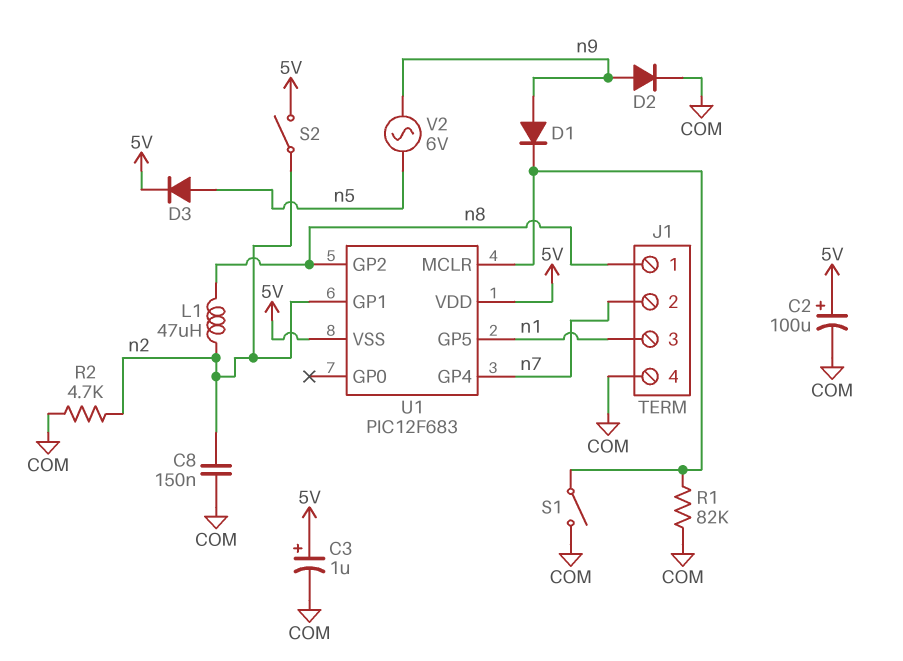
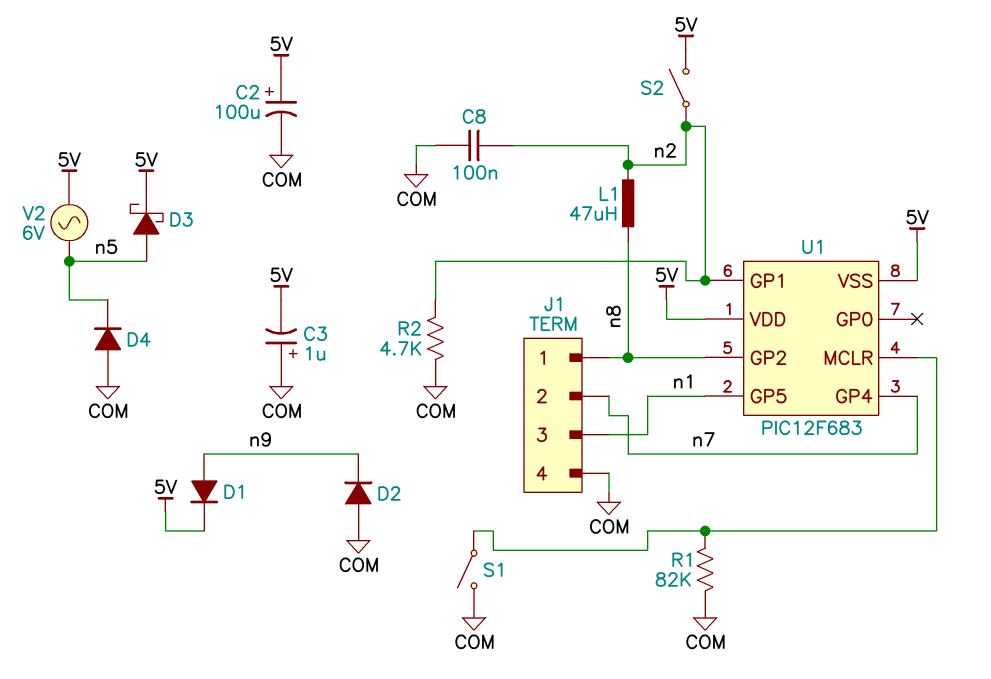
C3: 1uF (plus 5V, minus COM) -> 1uF (plus COM, minus 5V)
C8: 150nF (COM, n2) -> 100nF (COM, n2)
D1: diode (A n9, K U1/MCLR) -> diode (A n9, K 5V)
D2: diode (A n9, K COM) -> diode (A COM, K n9)
D3: diode (A n5, K 5V) -> schottky (A n5, K 5V)
D4: none -> diode (A COM, K n5)
V2: AC 6V (n5, n9) -> AC 6V (5V, n5)

